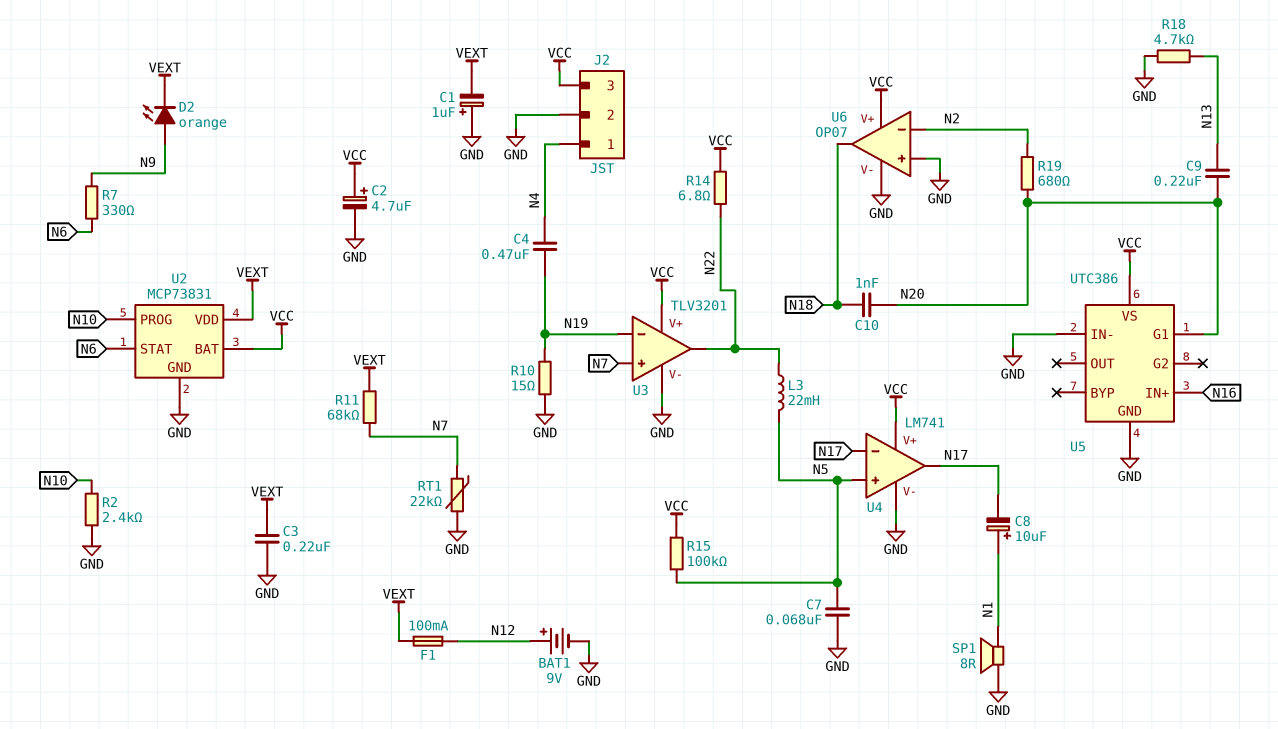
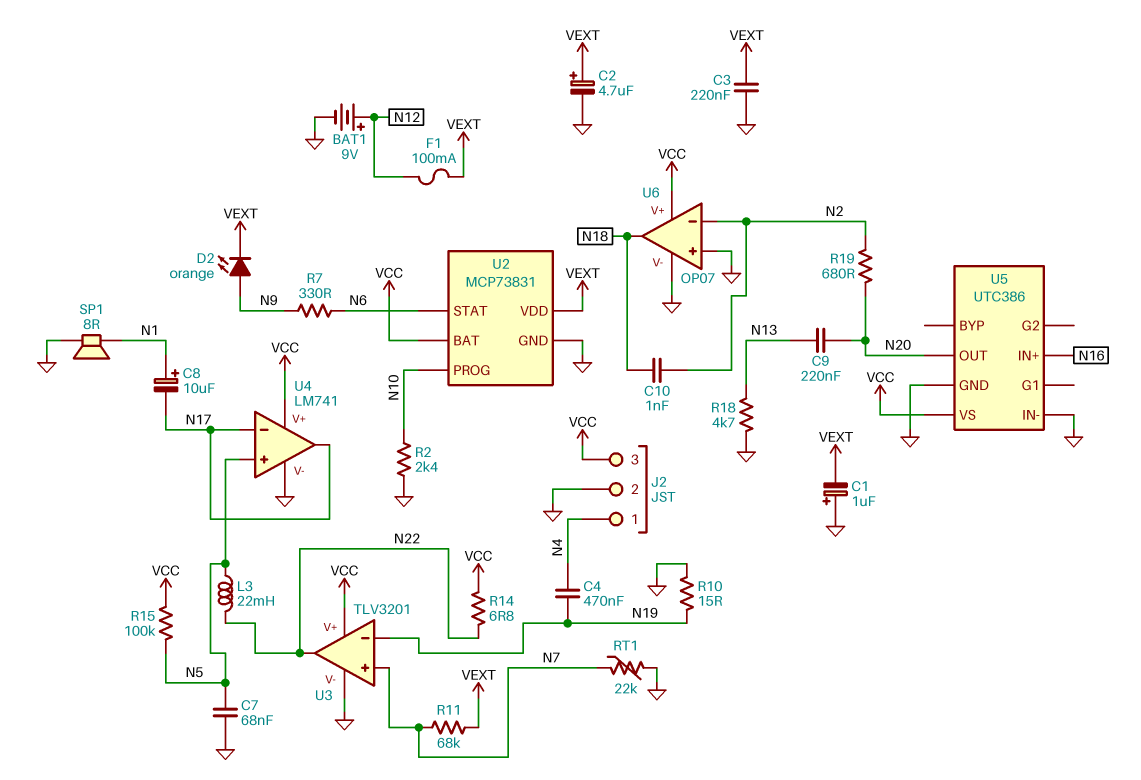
C2: 4.7uF (plus VCC, minus GND) -> 4.7uF (plus VEXT, minus GND)
C10: 1nF (N18, N20) -> 1nF (N2, N18)
U5 pin G1: N20 -> none
U5 pin OUT: none -> N20

